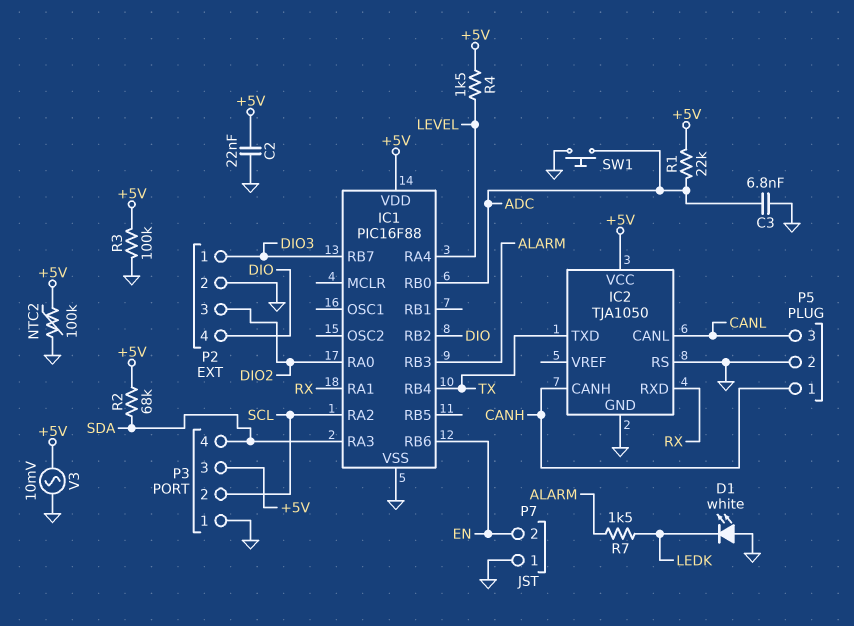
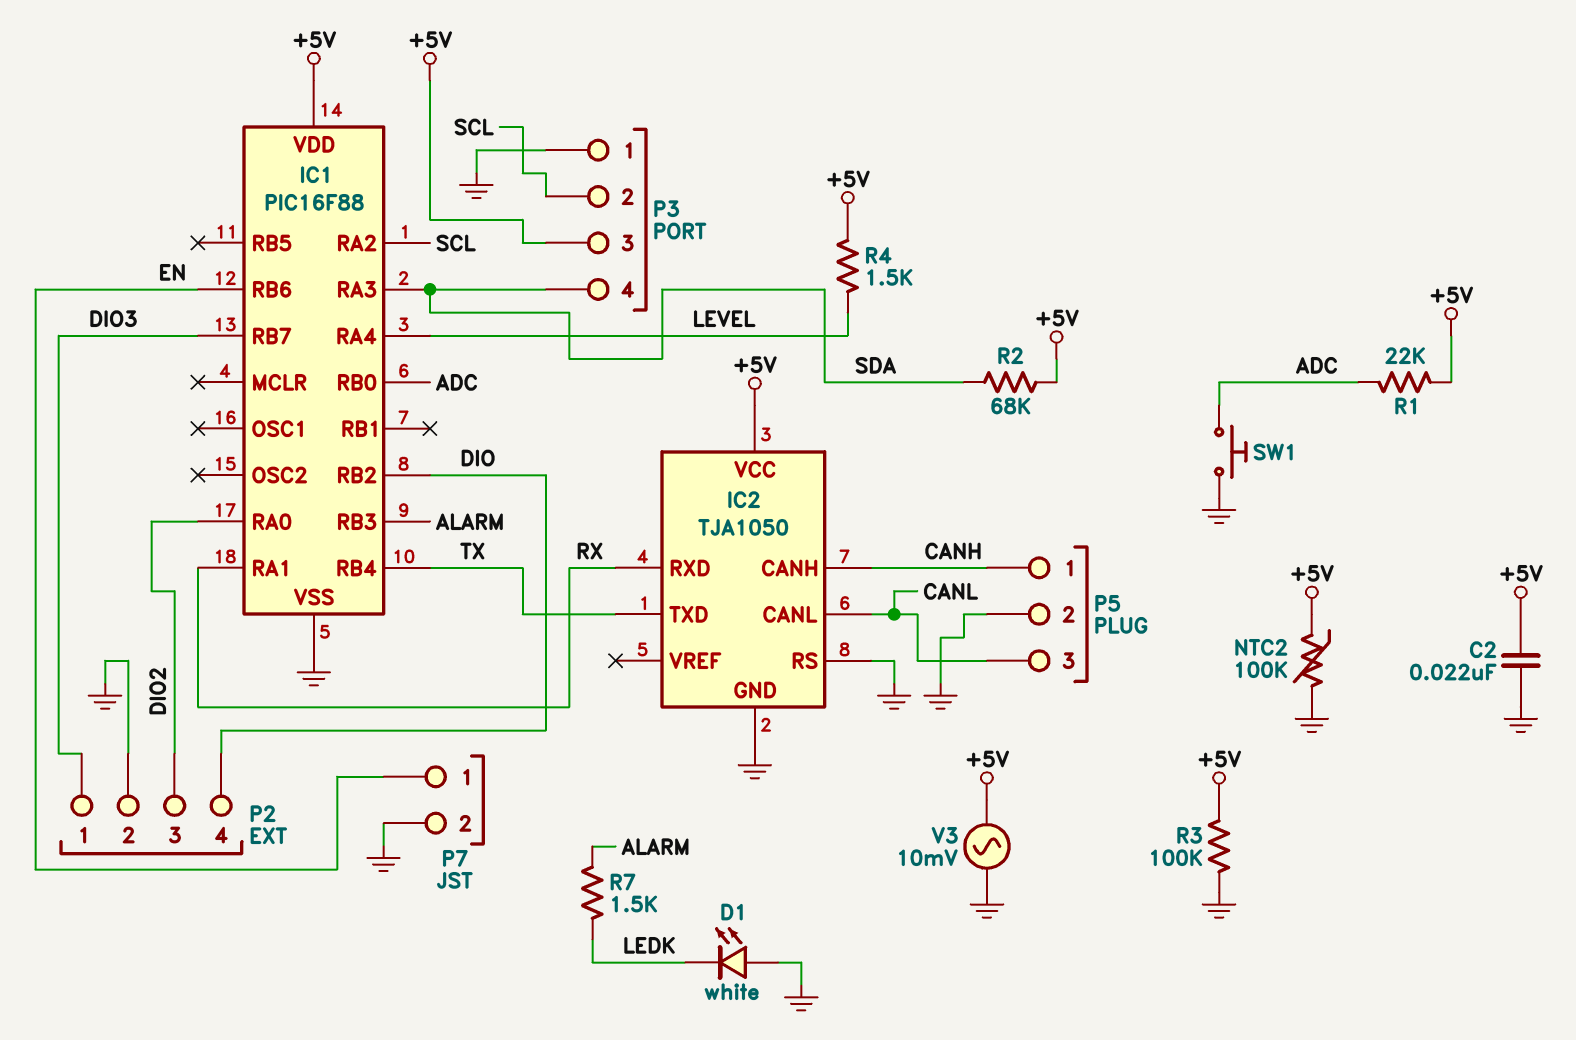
C3: 6.8nF (ADC, GND) -> none
P7 pin 1: GND -> EN
P7 pin 2: EN -> GND

